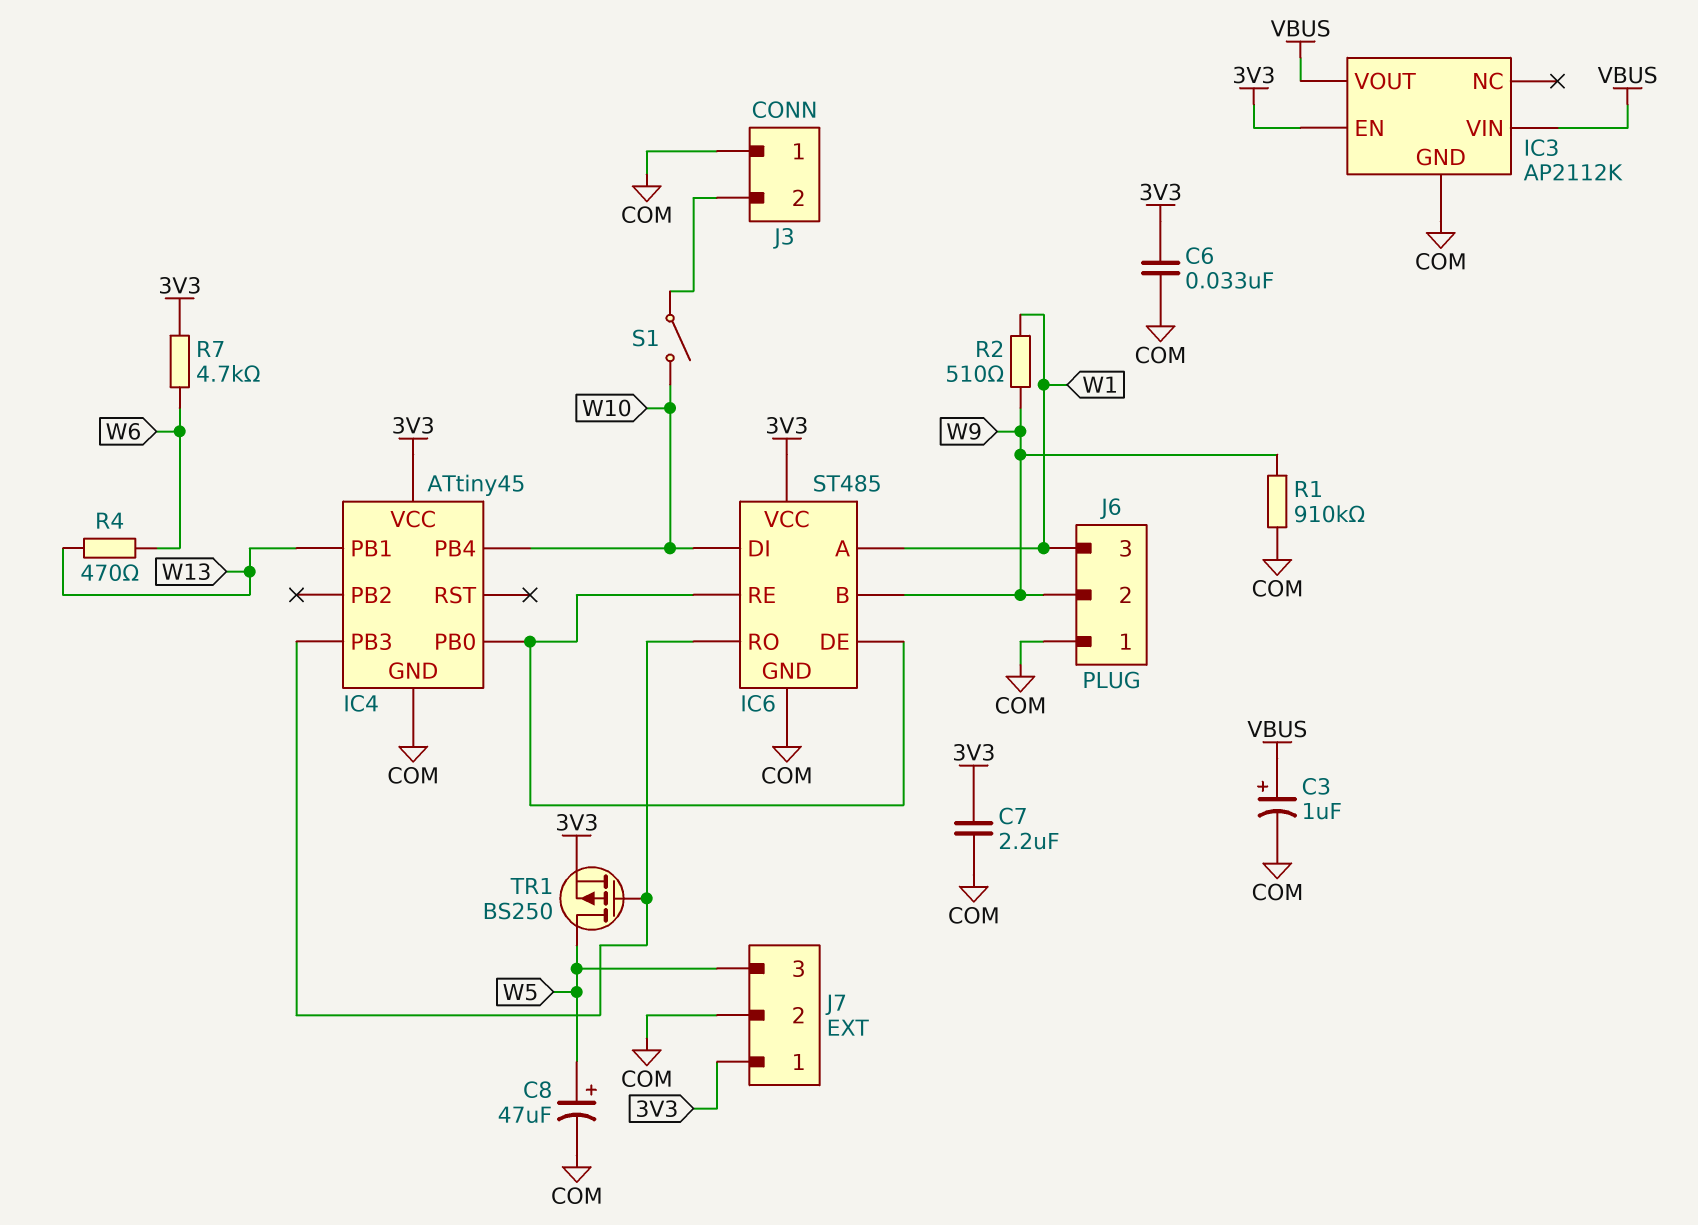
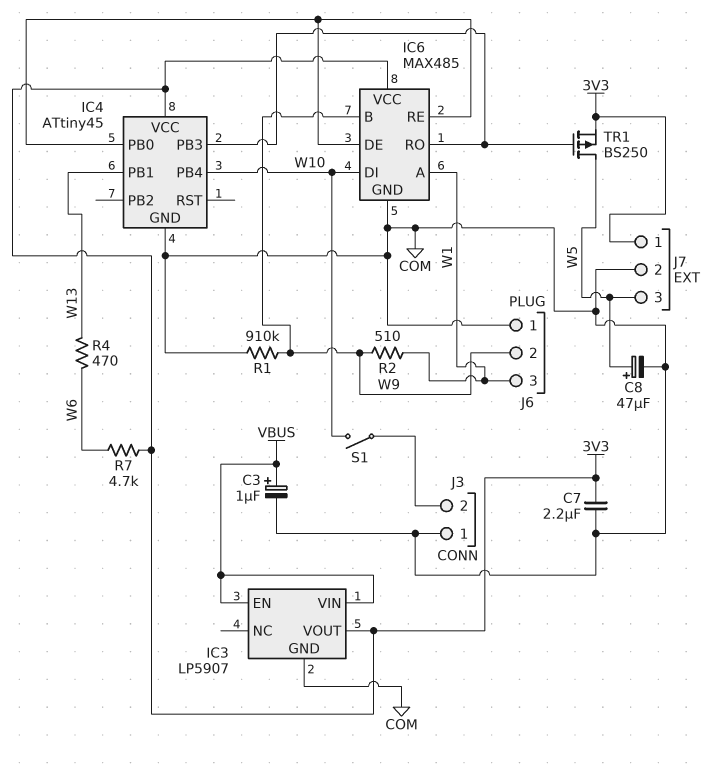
C6: 33nF (3V3, COM) -> none
IC3: AP2112K -> LP5907
IC3 pin EN: 3V3 -> VBUS
IC3 pin VOUT: VBUS -> 3V3
IC6: ST485 -> MAX485

